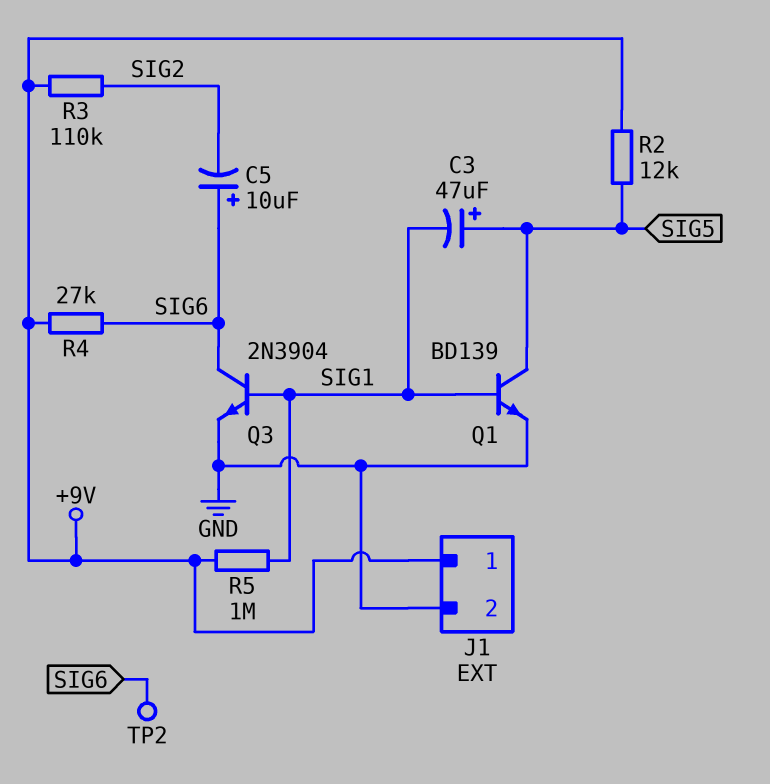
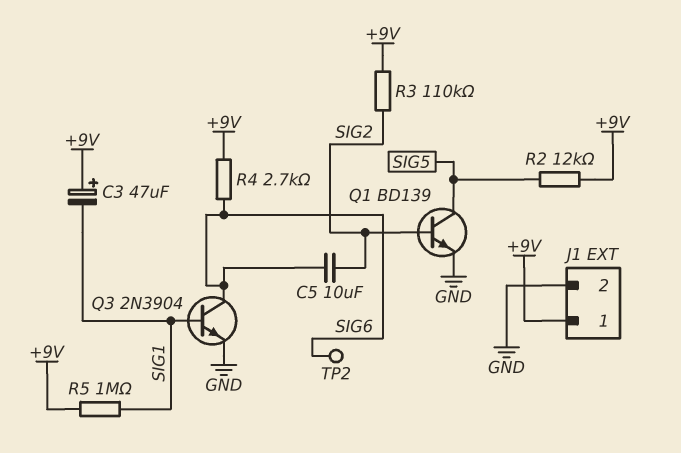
C3: 47uF (plus SIG5, minus SIG1) -> 47uF (plus +9V, minus SIG1)
C5: 10uF (plus SIG6, minus SIG2) -> 10uF (SIG2, SIG6)
Q1: NPN BD139 (B SIG1, C SIG5, E GND) -> NPN BD139 (B SIG2, C SIG5, E GND)
R4: 27k (+9V, SIG6) -> 2.7k (+9V, SIG6)

